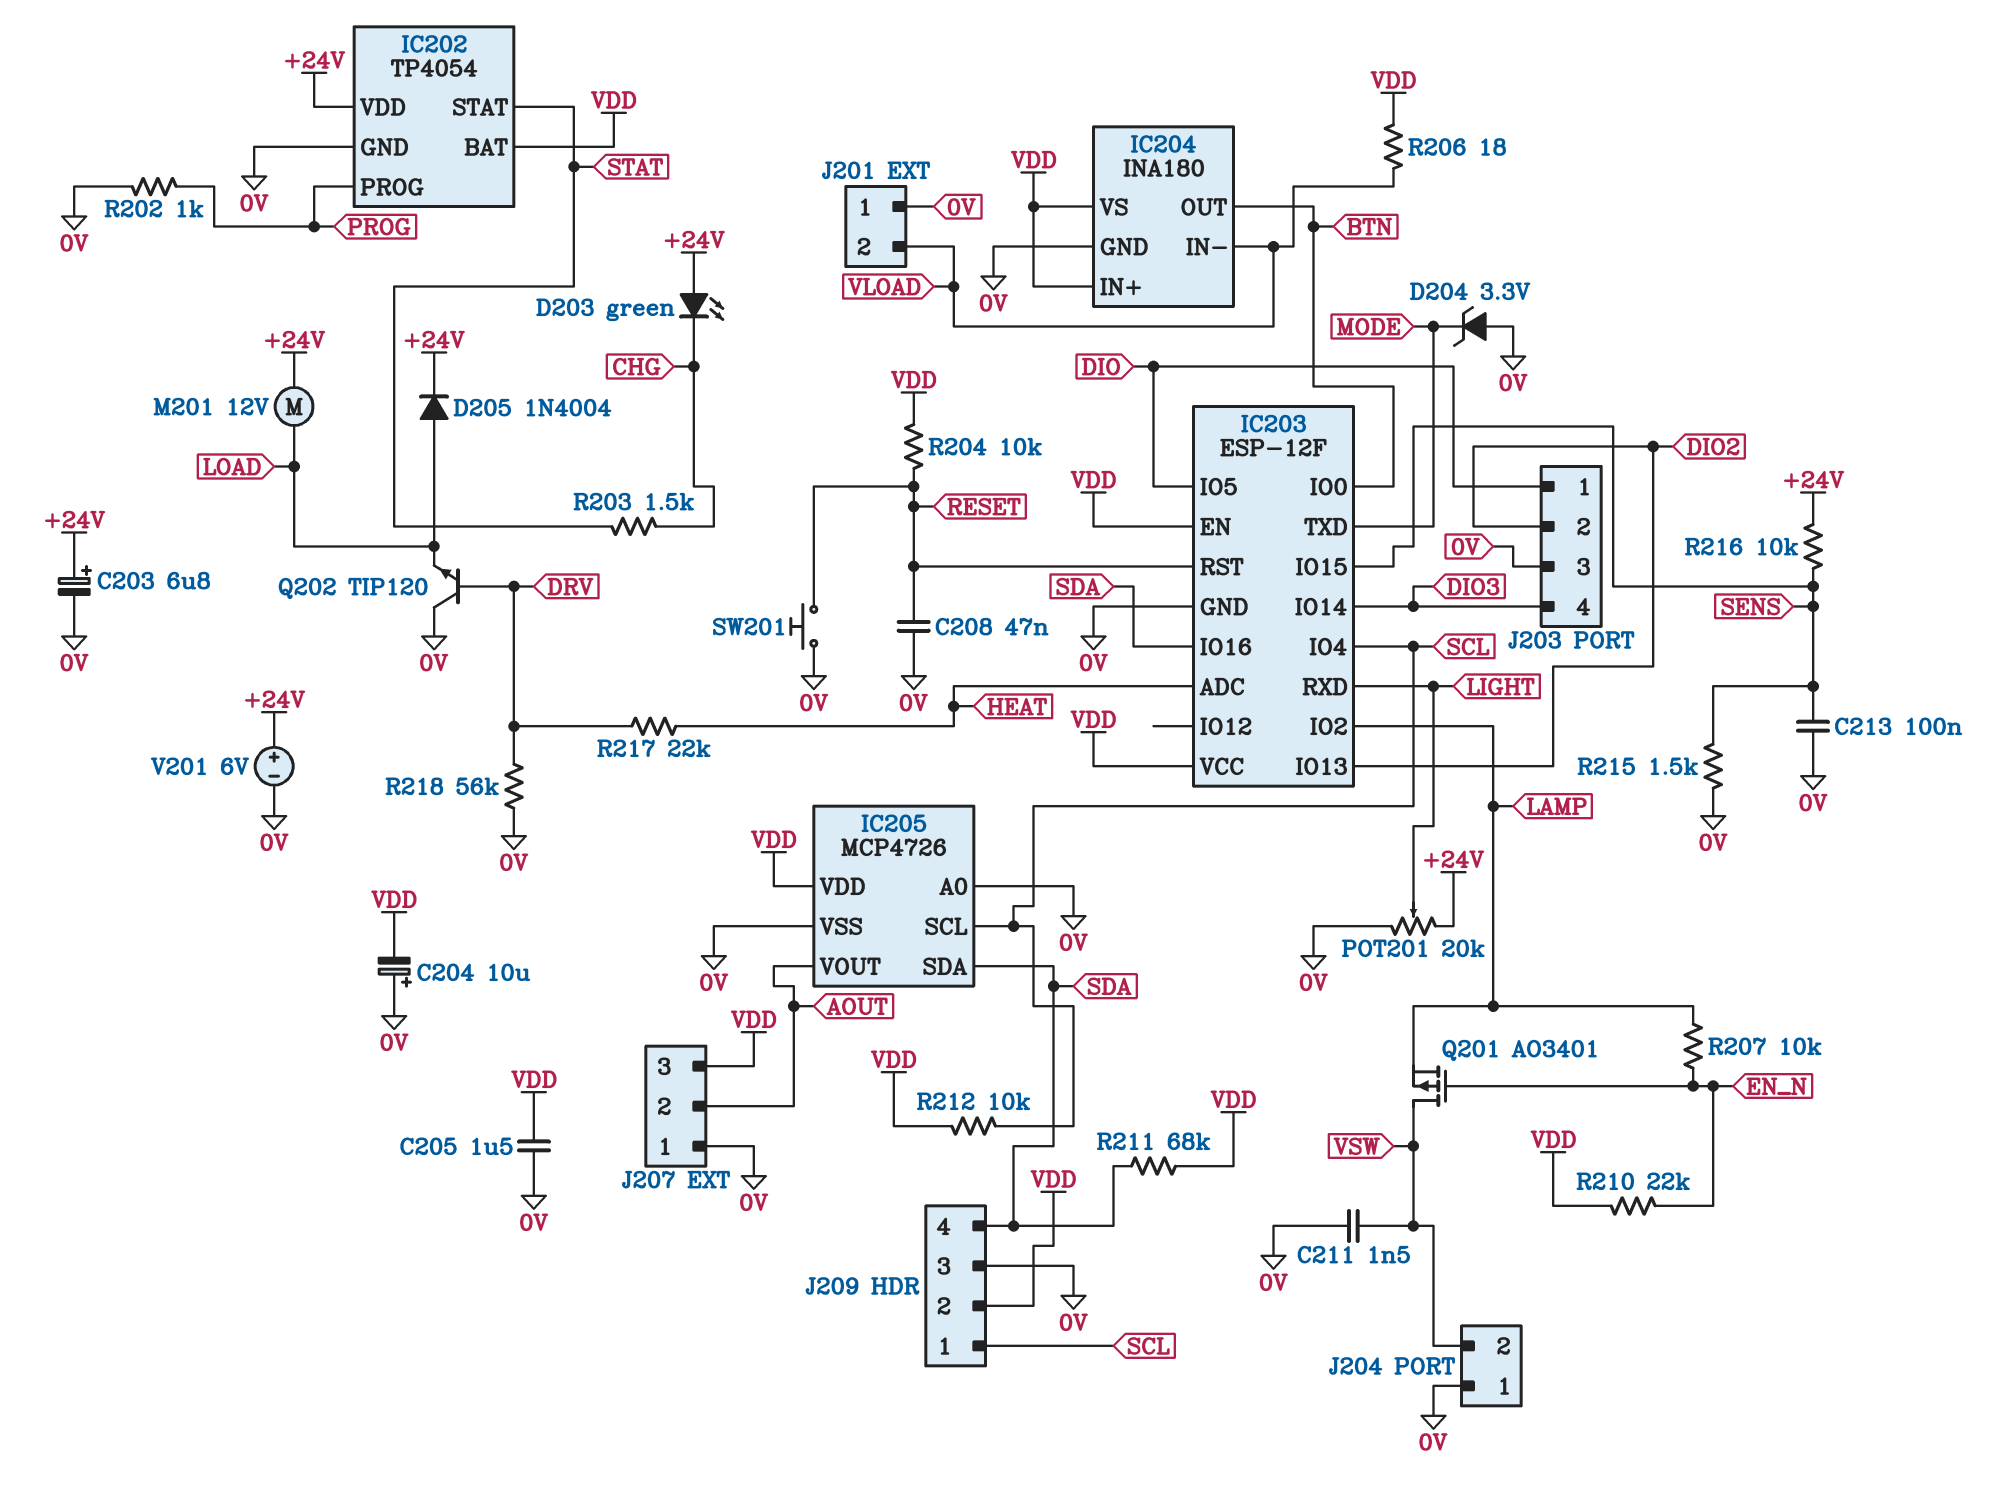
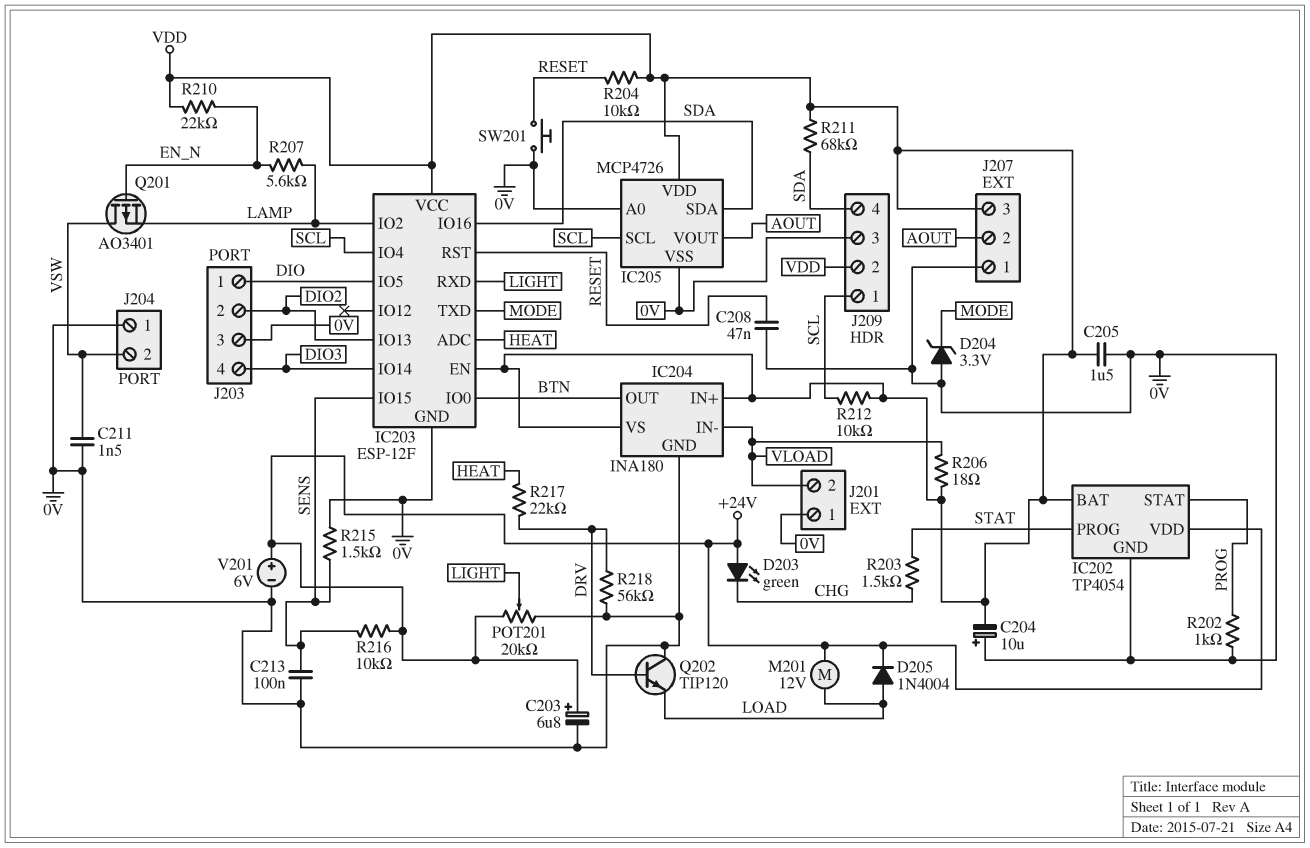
IC202 pin PROG: PROG -> STAT
IC202 pin STAT: STAT -> PROG
R207: 10k (EN_N, LAMP) -> 5.6k (EN_N, LAMP)

